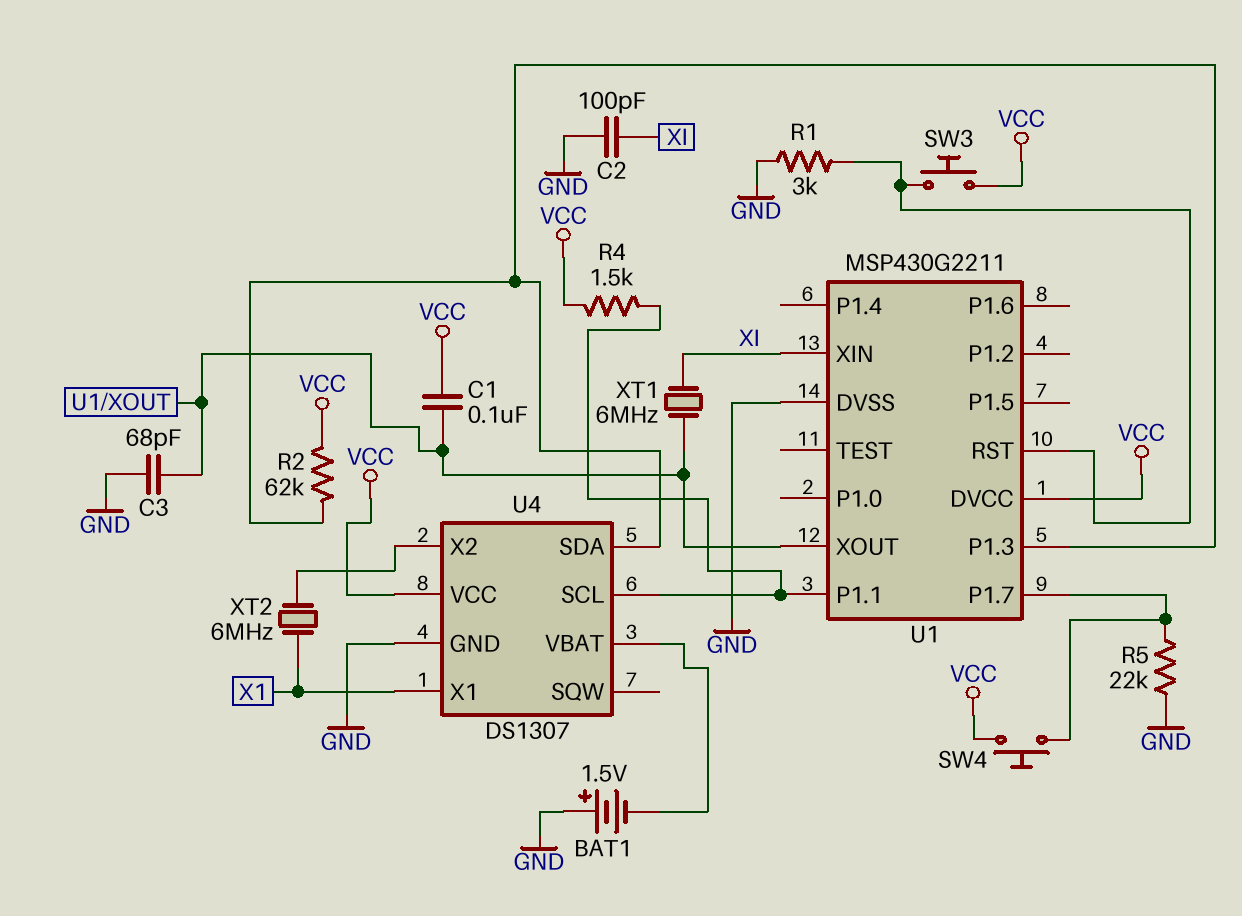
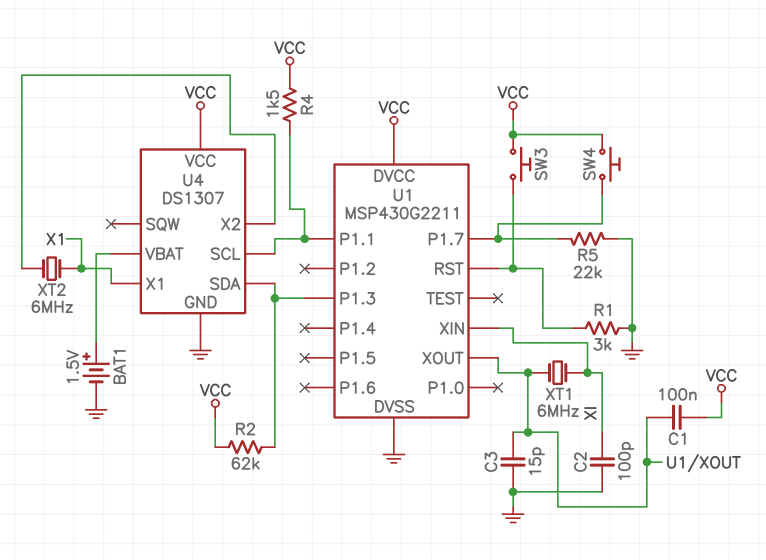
BAT1: 1.5V (plus GND, minus U4/VBAT) -> 1.5V (plus U4/VBAT, minus GND)
C3: 68pF (GND, U1/XOUT) -> 15pF (GND, U1/XOUT)

